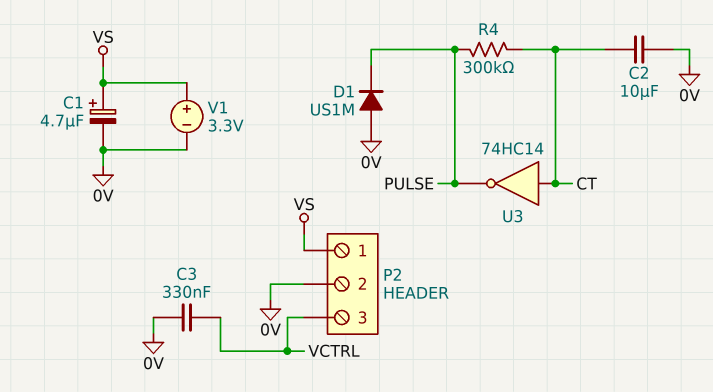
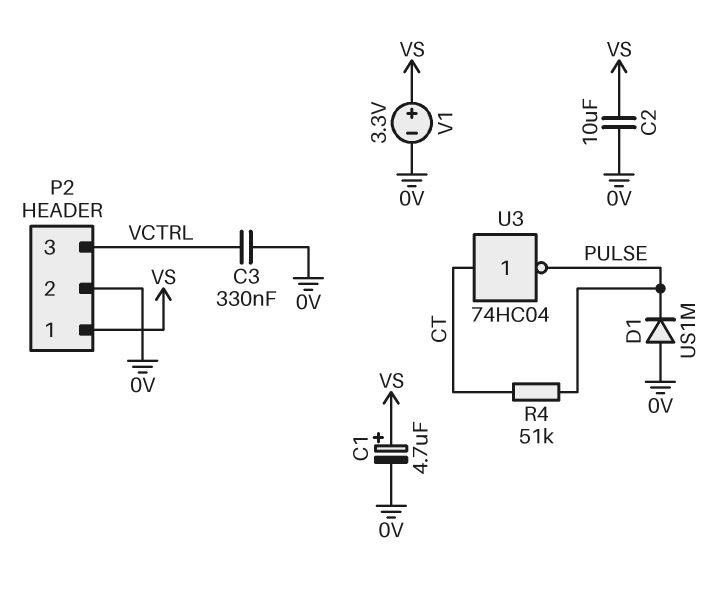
C2: 10uF (0V, CT) -> 10uF (0V, VS)
R4: 300k (CT, PULSE) -> 51k (CT, PULSE)
U3: NOT 74HC14 (in CT, out PULSE) -> NOT 74HC04 (in CT, out PULSE)

